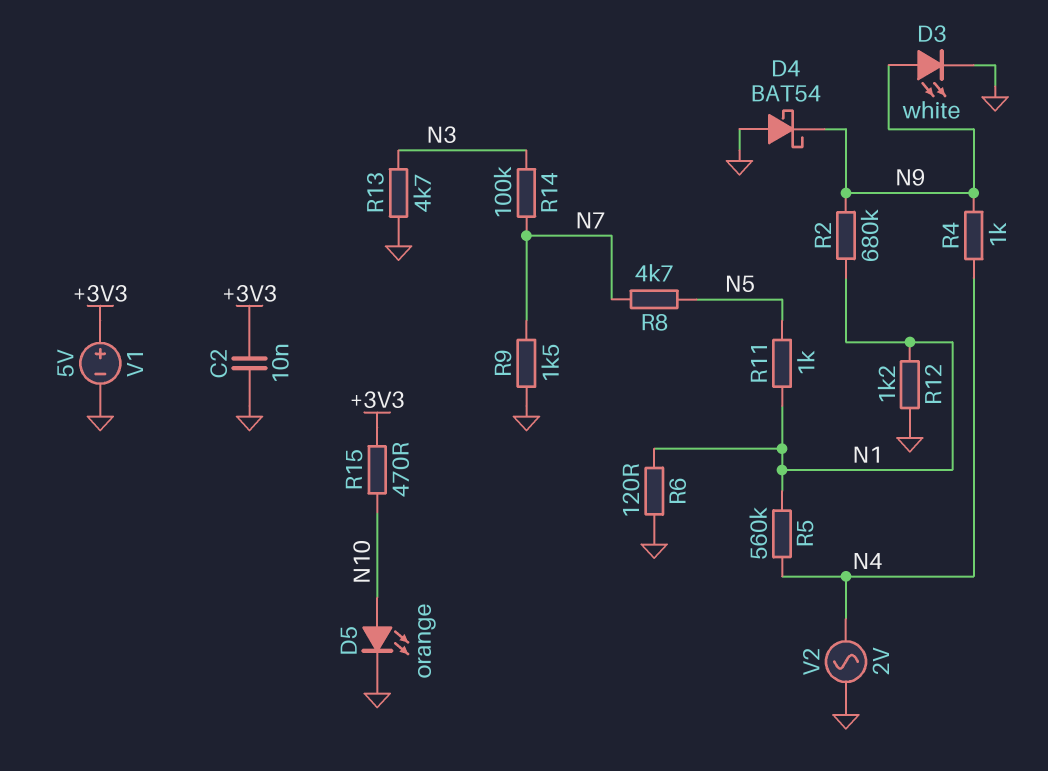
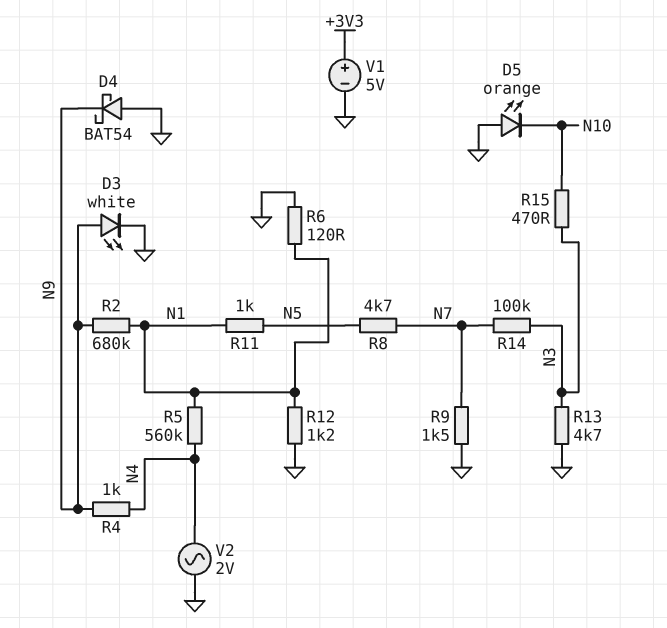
C2: 10nF (+3V3, GND) -> none
D5: LED orange (A N10, K GND) -> LED orange (A GND, K N10)
R15: 470 (+3V3, N10) -> 470 (N3, N10)

